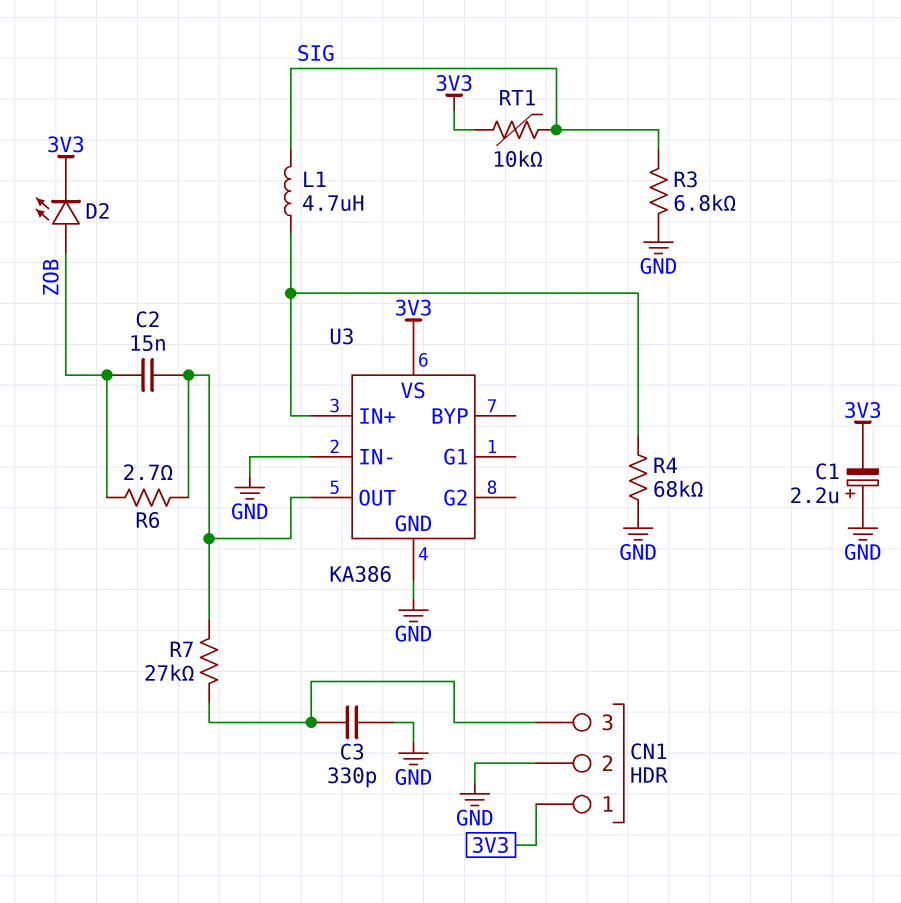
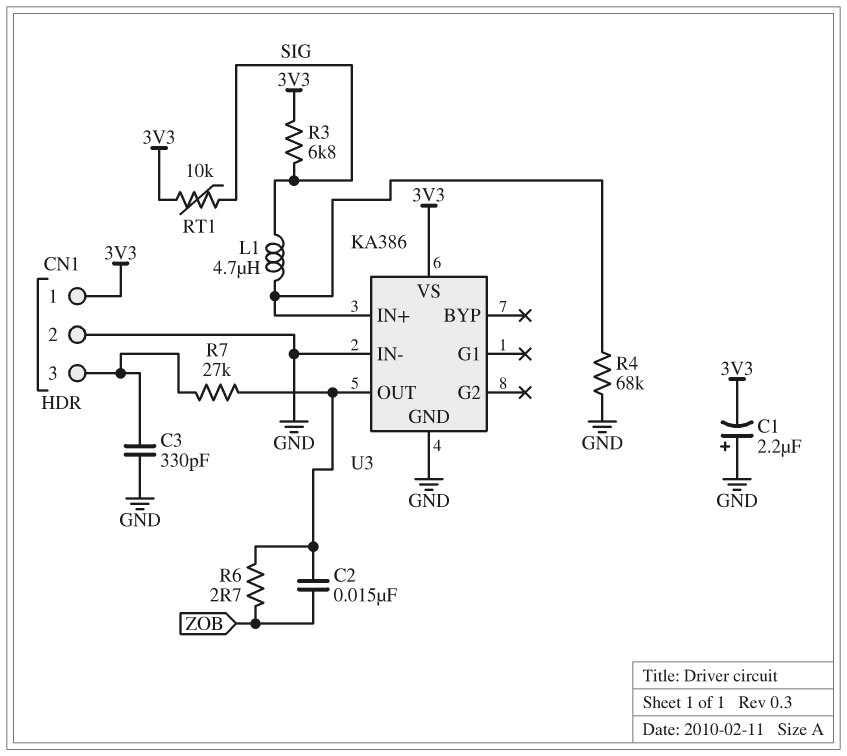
D2: LED (A ZOB, K 3V3) -> none
R3: 6.8k (GND, SIG) -> 6.8k (3V3, SIG)

